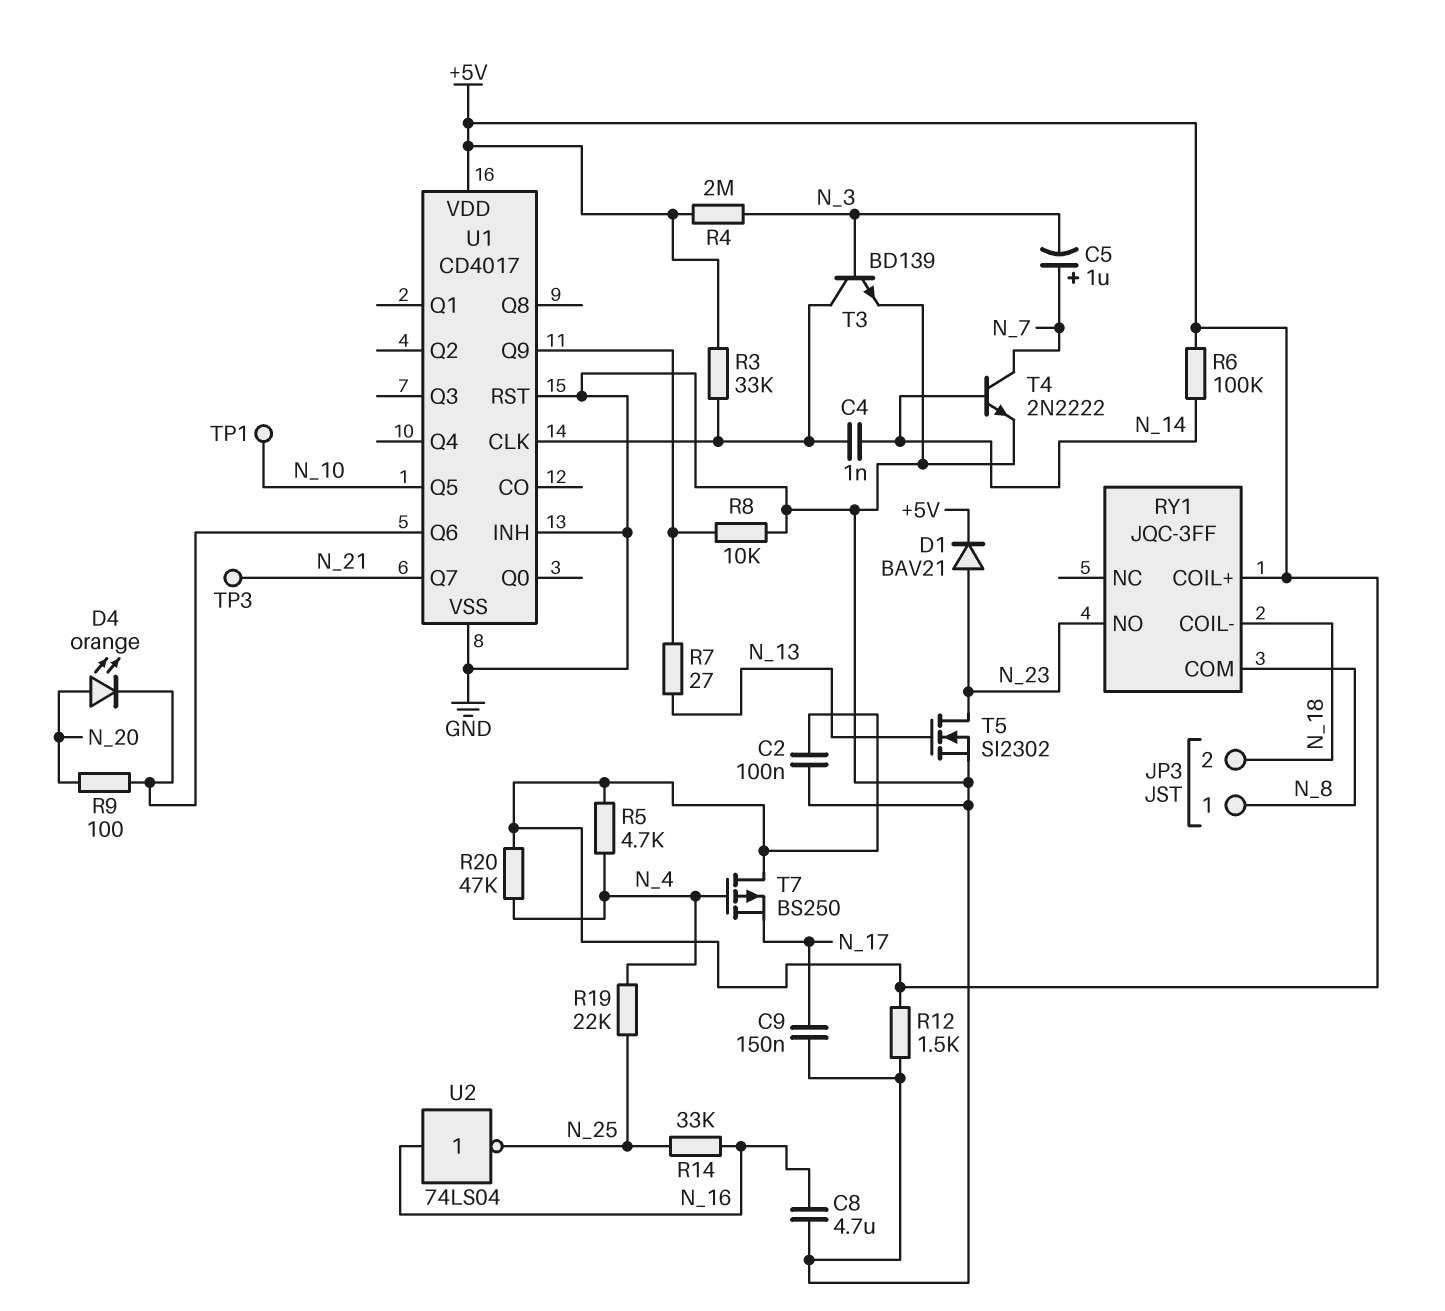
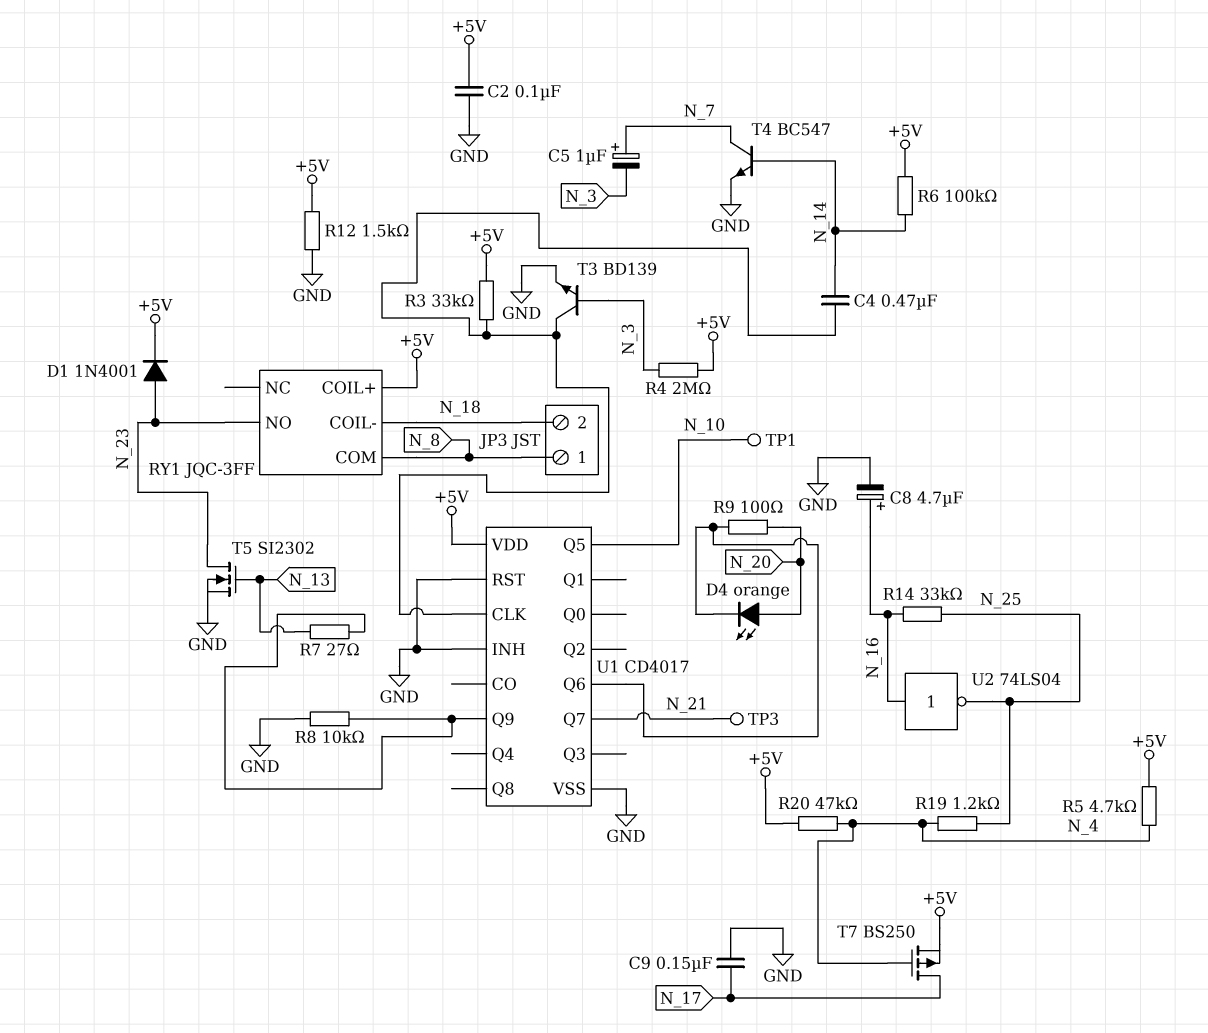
C4: 1nF (N_14, U1/CLK) -> 470nF (N_14, U1/CLK)
C8: 4.7uF (GND, N_16) -> 4.7uF (plus N_16, minus GND)
D1: diode BAV21 (A N_23, K +5V) -> diode 1N4001 (A N_23, K +5V)
R19: 22k (N_4, N_25) -> 1.2k (N_4, N_25)
T4: NPN 2N2222 (B N_14, C N_7, E GND) -> NPN BC547 (B N_14, C N_7, E GND)
T7: PMOS BS250 (G N_4, D +5V, S N_17) -> PMOS BS250 (G N_4, D N_17, S +5V)

